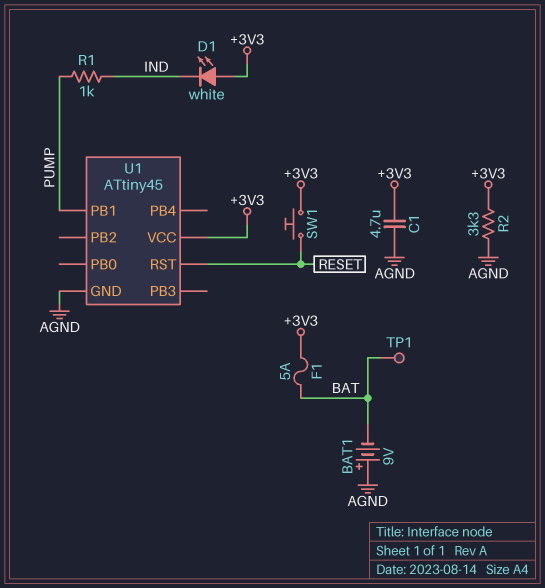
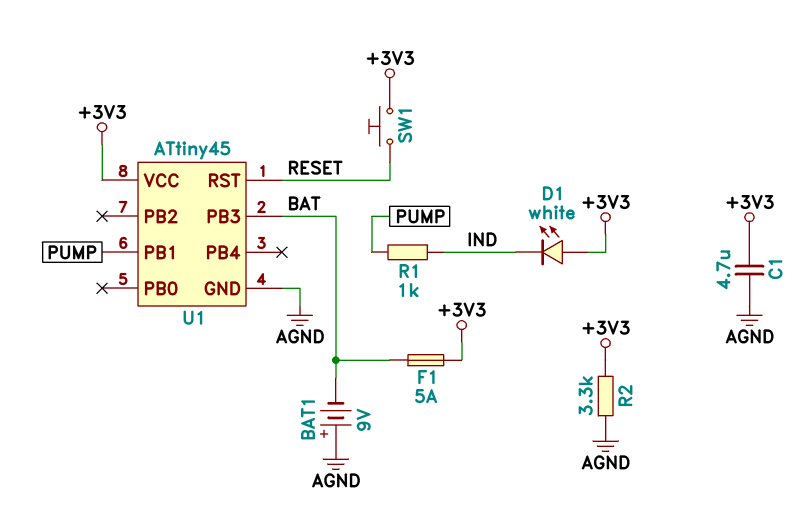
TP1: test point (BAT) -> none
U1 pin PB3: none -> BAT

